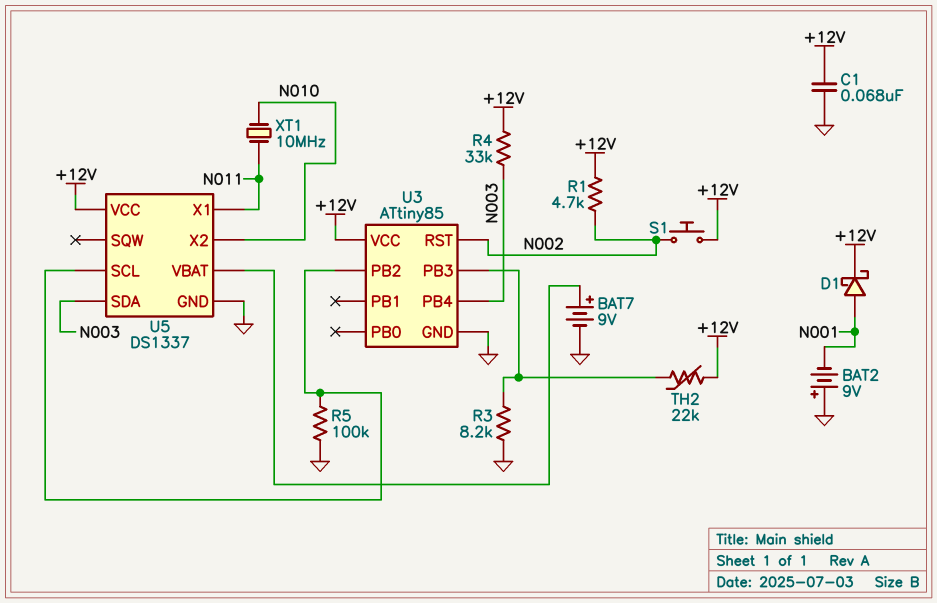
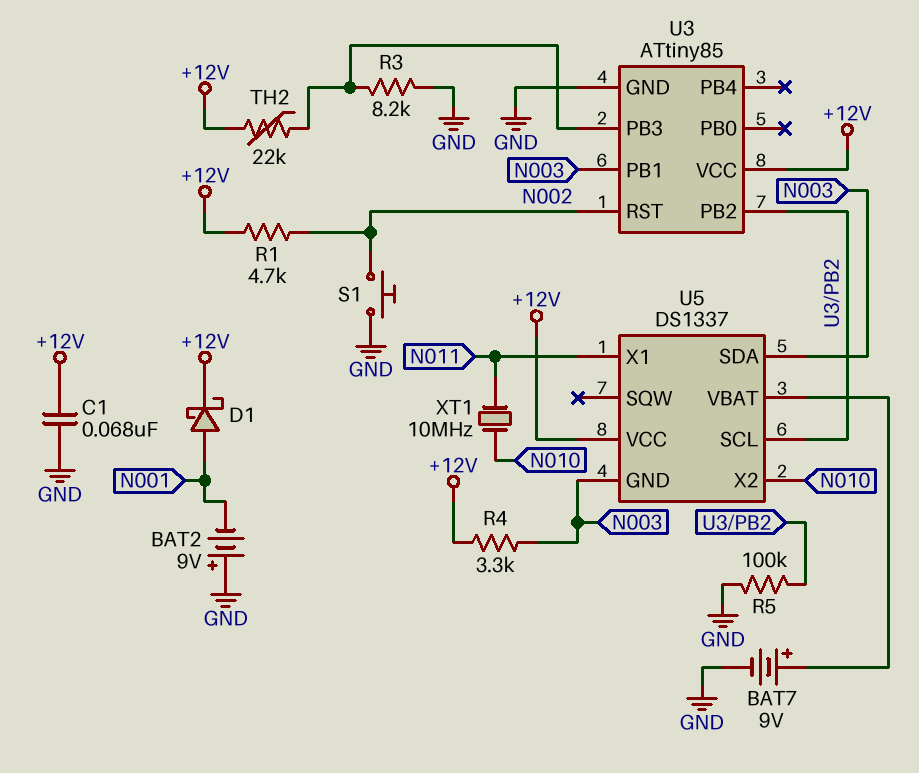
R4: 33k (+12V, N003) -> 3.3k (+12V, N003)
S1: button (+12V, N002) -> button (GND, N002)
U3 pin PB1: none -> N003
U3 pin PB4: N003 -> none
U5 pin GND: GND -> N003

